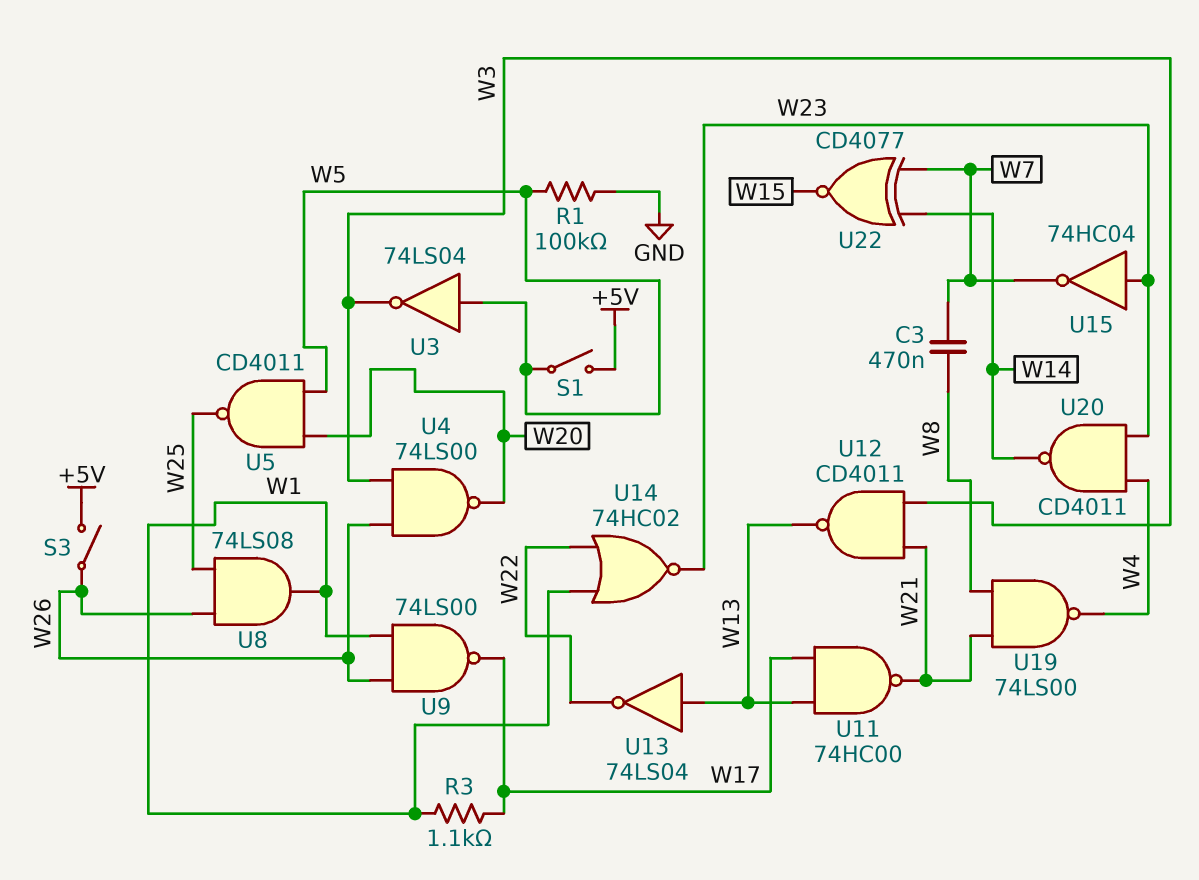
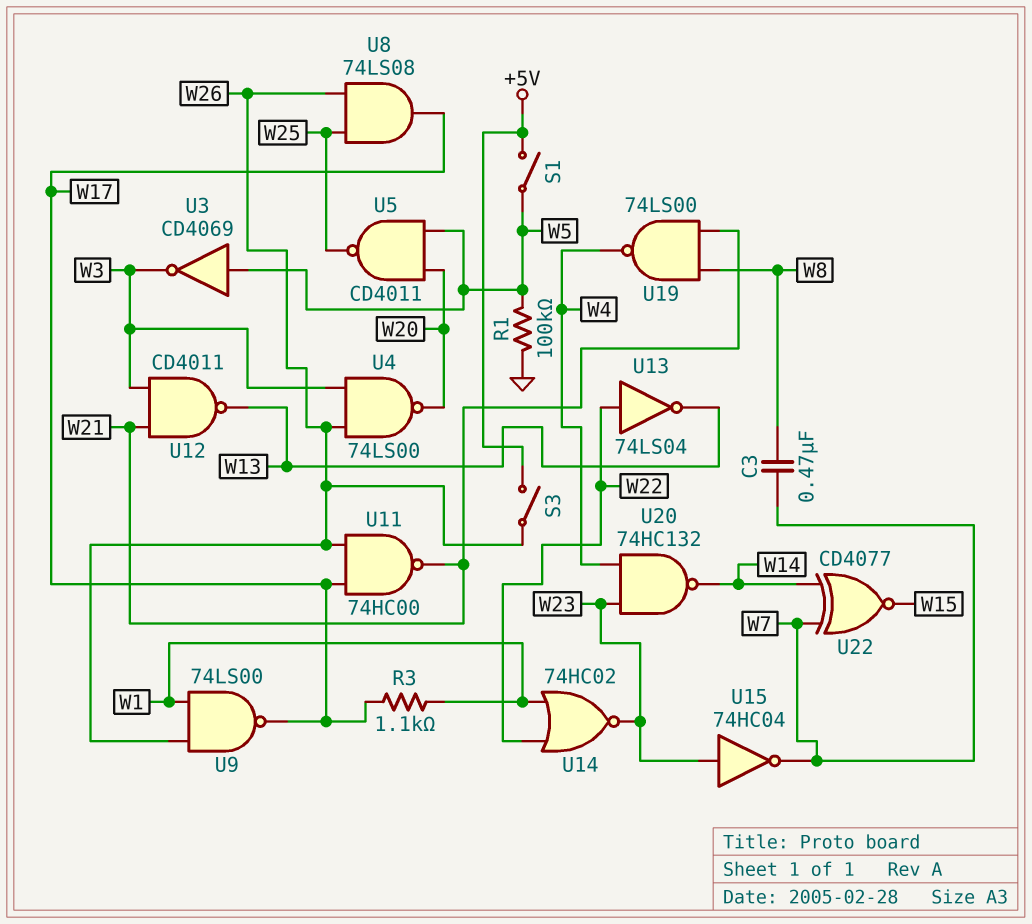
U3: NOT 74LS04 (in W5, out W3) -> NOT CD4069 (in W5, out W3)
U8: AND 74LS08 (in W25, in W26, out W1) -> AND 74LS08 (in W25, in W26, out W17)
U11: NAND 74HC00 (in W13, in W17, out W21) -> NAND 74HC00 (in W17, in W26, out W21)
U13: NOT 74LS04 (in W13, out W22) -> NOT 74LS04 (in W22, out W13)
U20: NAND CD4011 (in W4, in W23, out W14) -> NAND 74HC132 (in W4, in W23, out W14)

